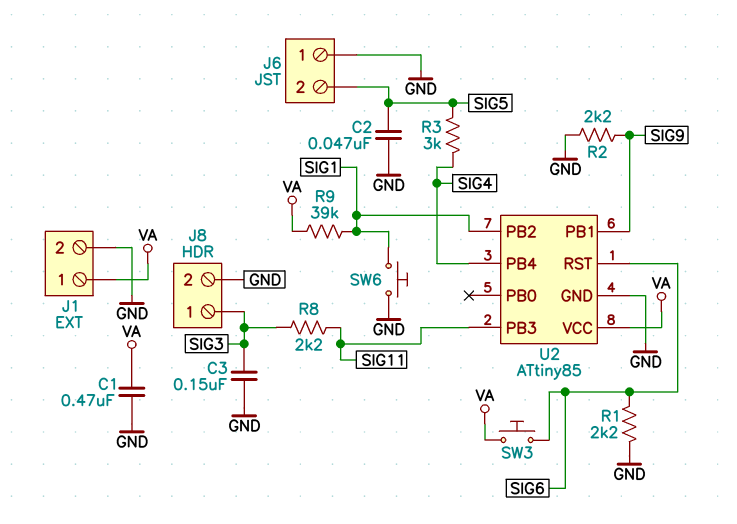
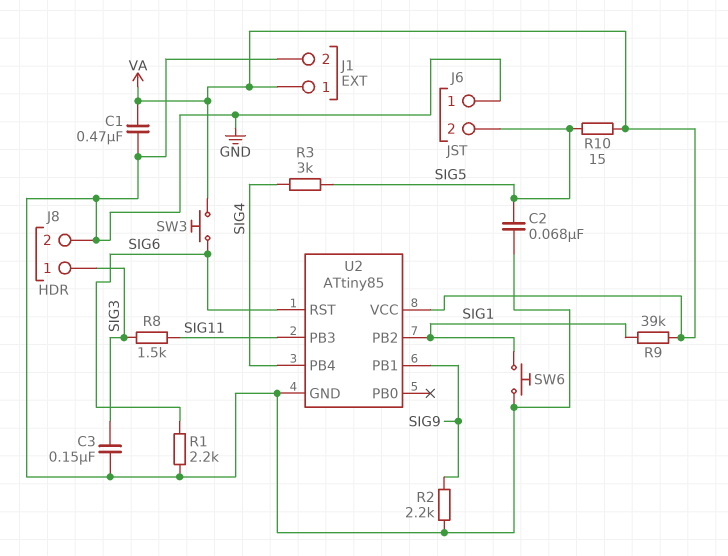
C2: 47nF (GND, SIG5) -> 68nF (GND, SIG5)
R8: 2.2k (SIG3, SIG11) -> 1.5k (SIG3, SIG11)
R10: none -> 15 (SIG5, VA)

